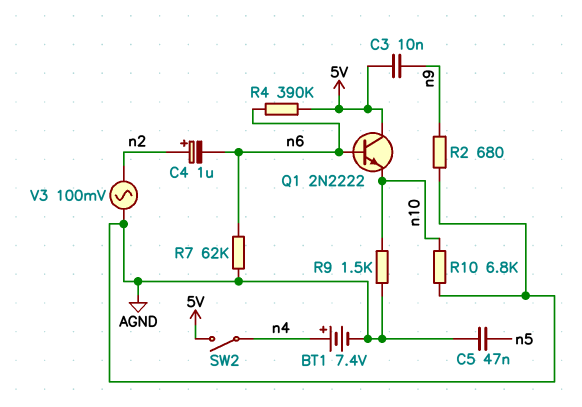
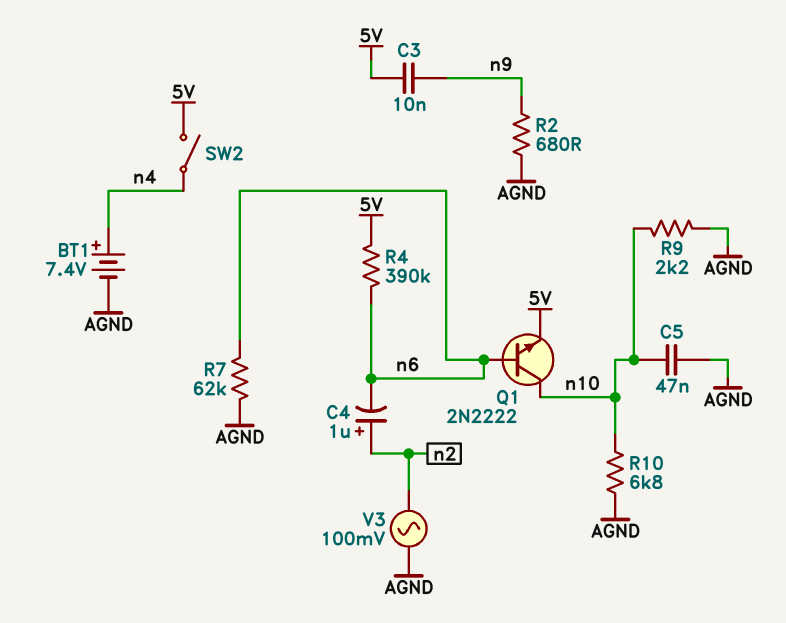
C5: 47nF (AGND, n5) -> 47nF (AGND, n10)
Q1: NPN 2N2222 (B n6, C 5V, E n10) -> NPN 2N2222 (B n6, C n10, E 5V)
R9: 1.5k (AGND, n10) -> 2.2k (AGND, n10)

